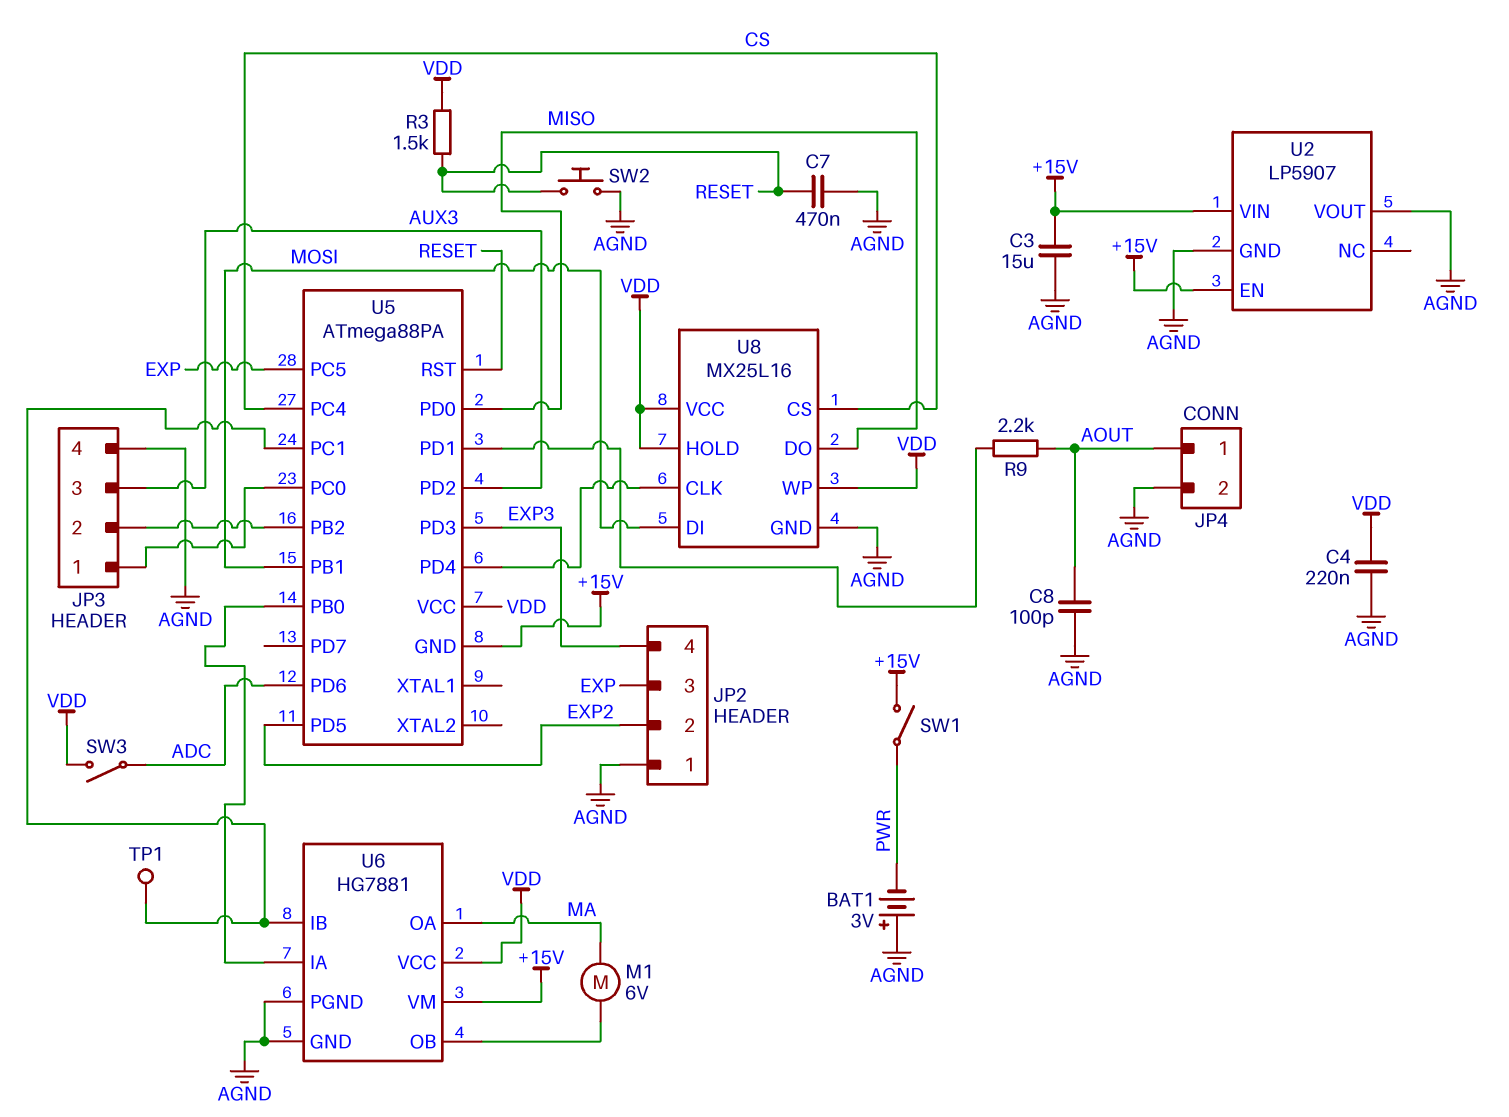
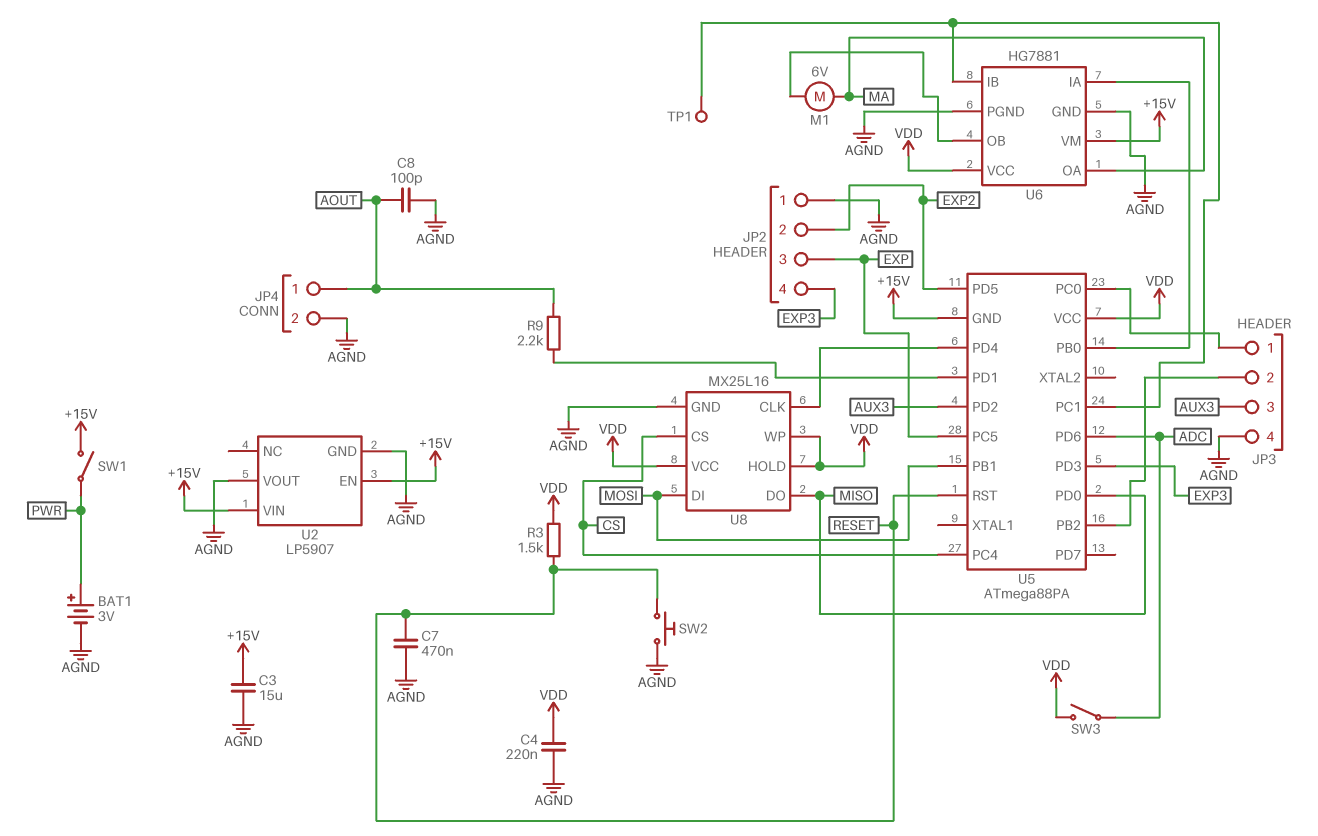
BAT1: 3V (plus AGND, minus PWR) -> 3V (plus PWR, minus AGND)

